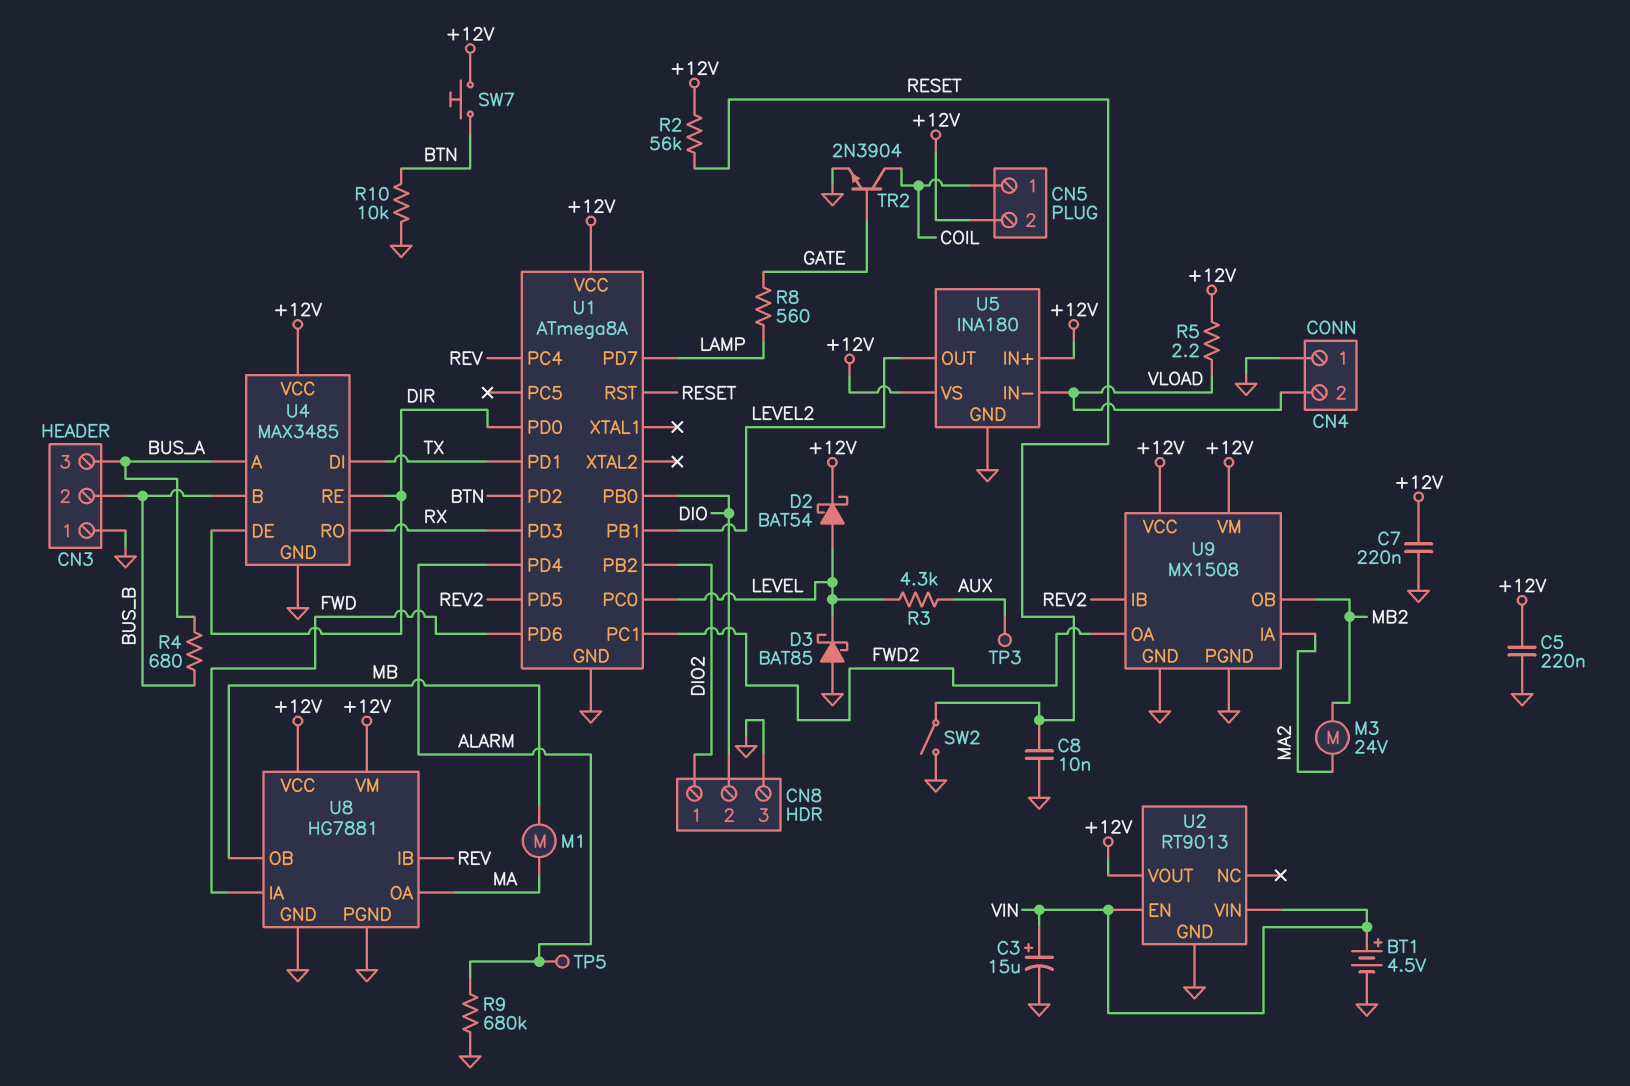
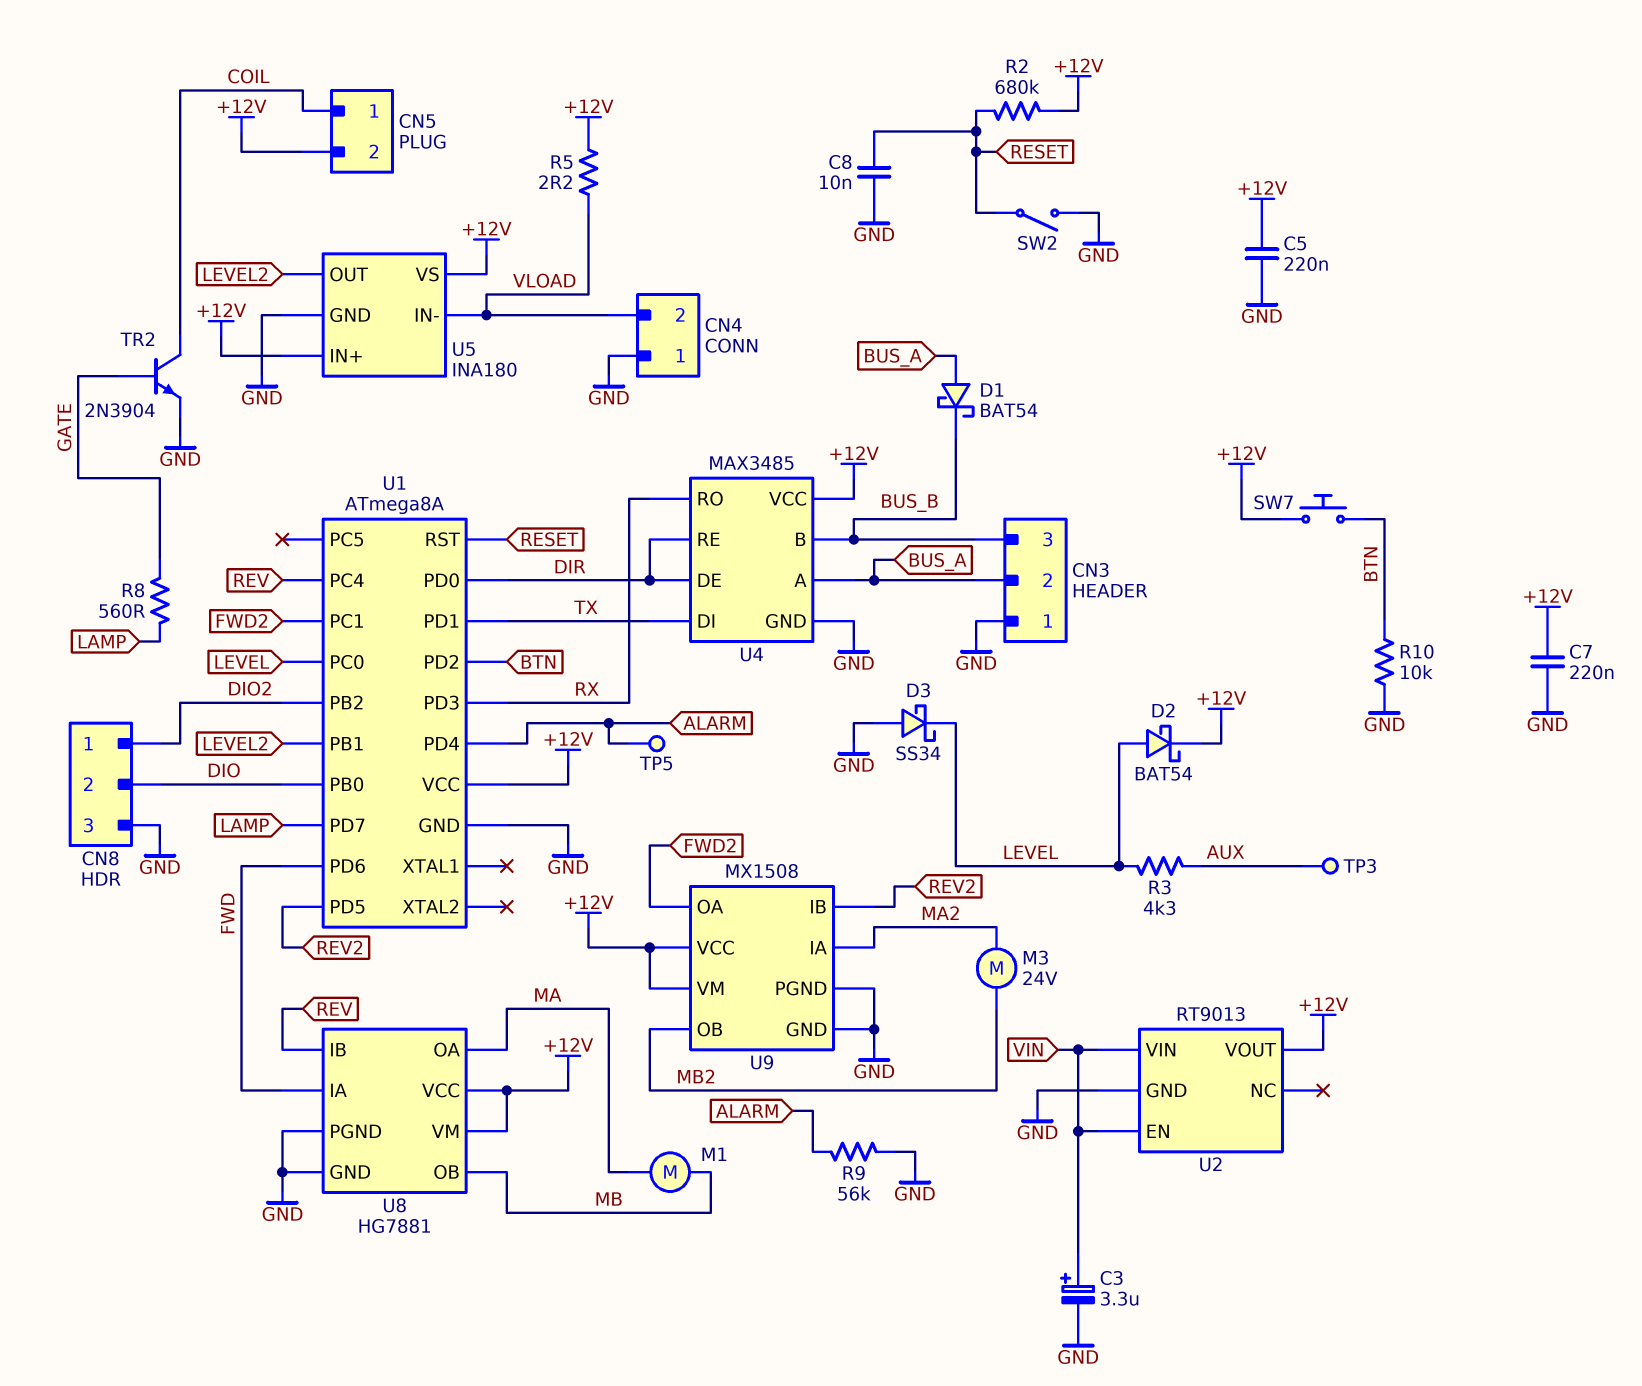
BT1: 4.5V (plus VIN, minus GND) -> none
C3: 15uF (plus VIN, minus GND) -> 3.3uF (plus VIN, minus GND)
CN3 pin 2: BUS_B -> BUS_A
CN3 pin 3: BUS_A -> BUS_B
D1: none -> schottky BAT54 (A BUS_A, K BUS_B)
D3: schottky BAT85 (A GND, K LEVEL) -> schottky SS34 (A GND, K LEVEL)
R2: 56k (+12V, RESET) -> 680k (+12V, RESET)
R4: 680 (BUS_A, BUS_B) -> none
R9: 680k (ALARM, GND) -> 56k (ALARM, GND)

